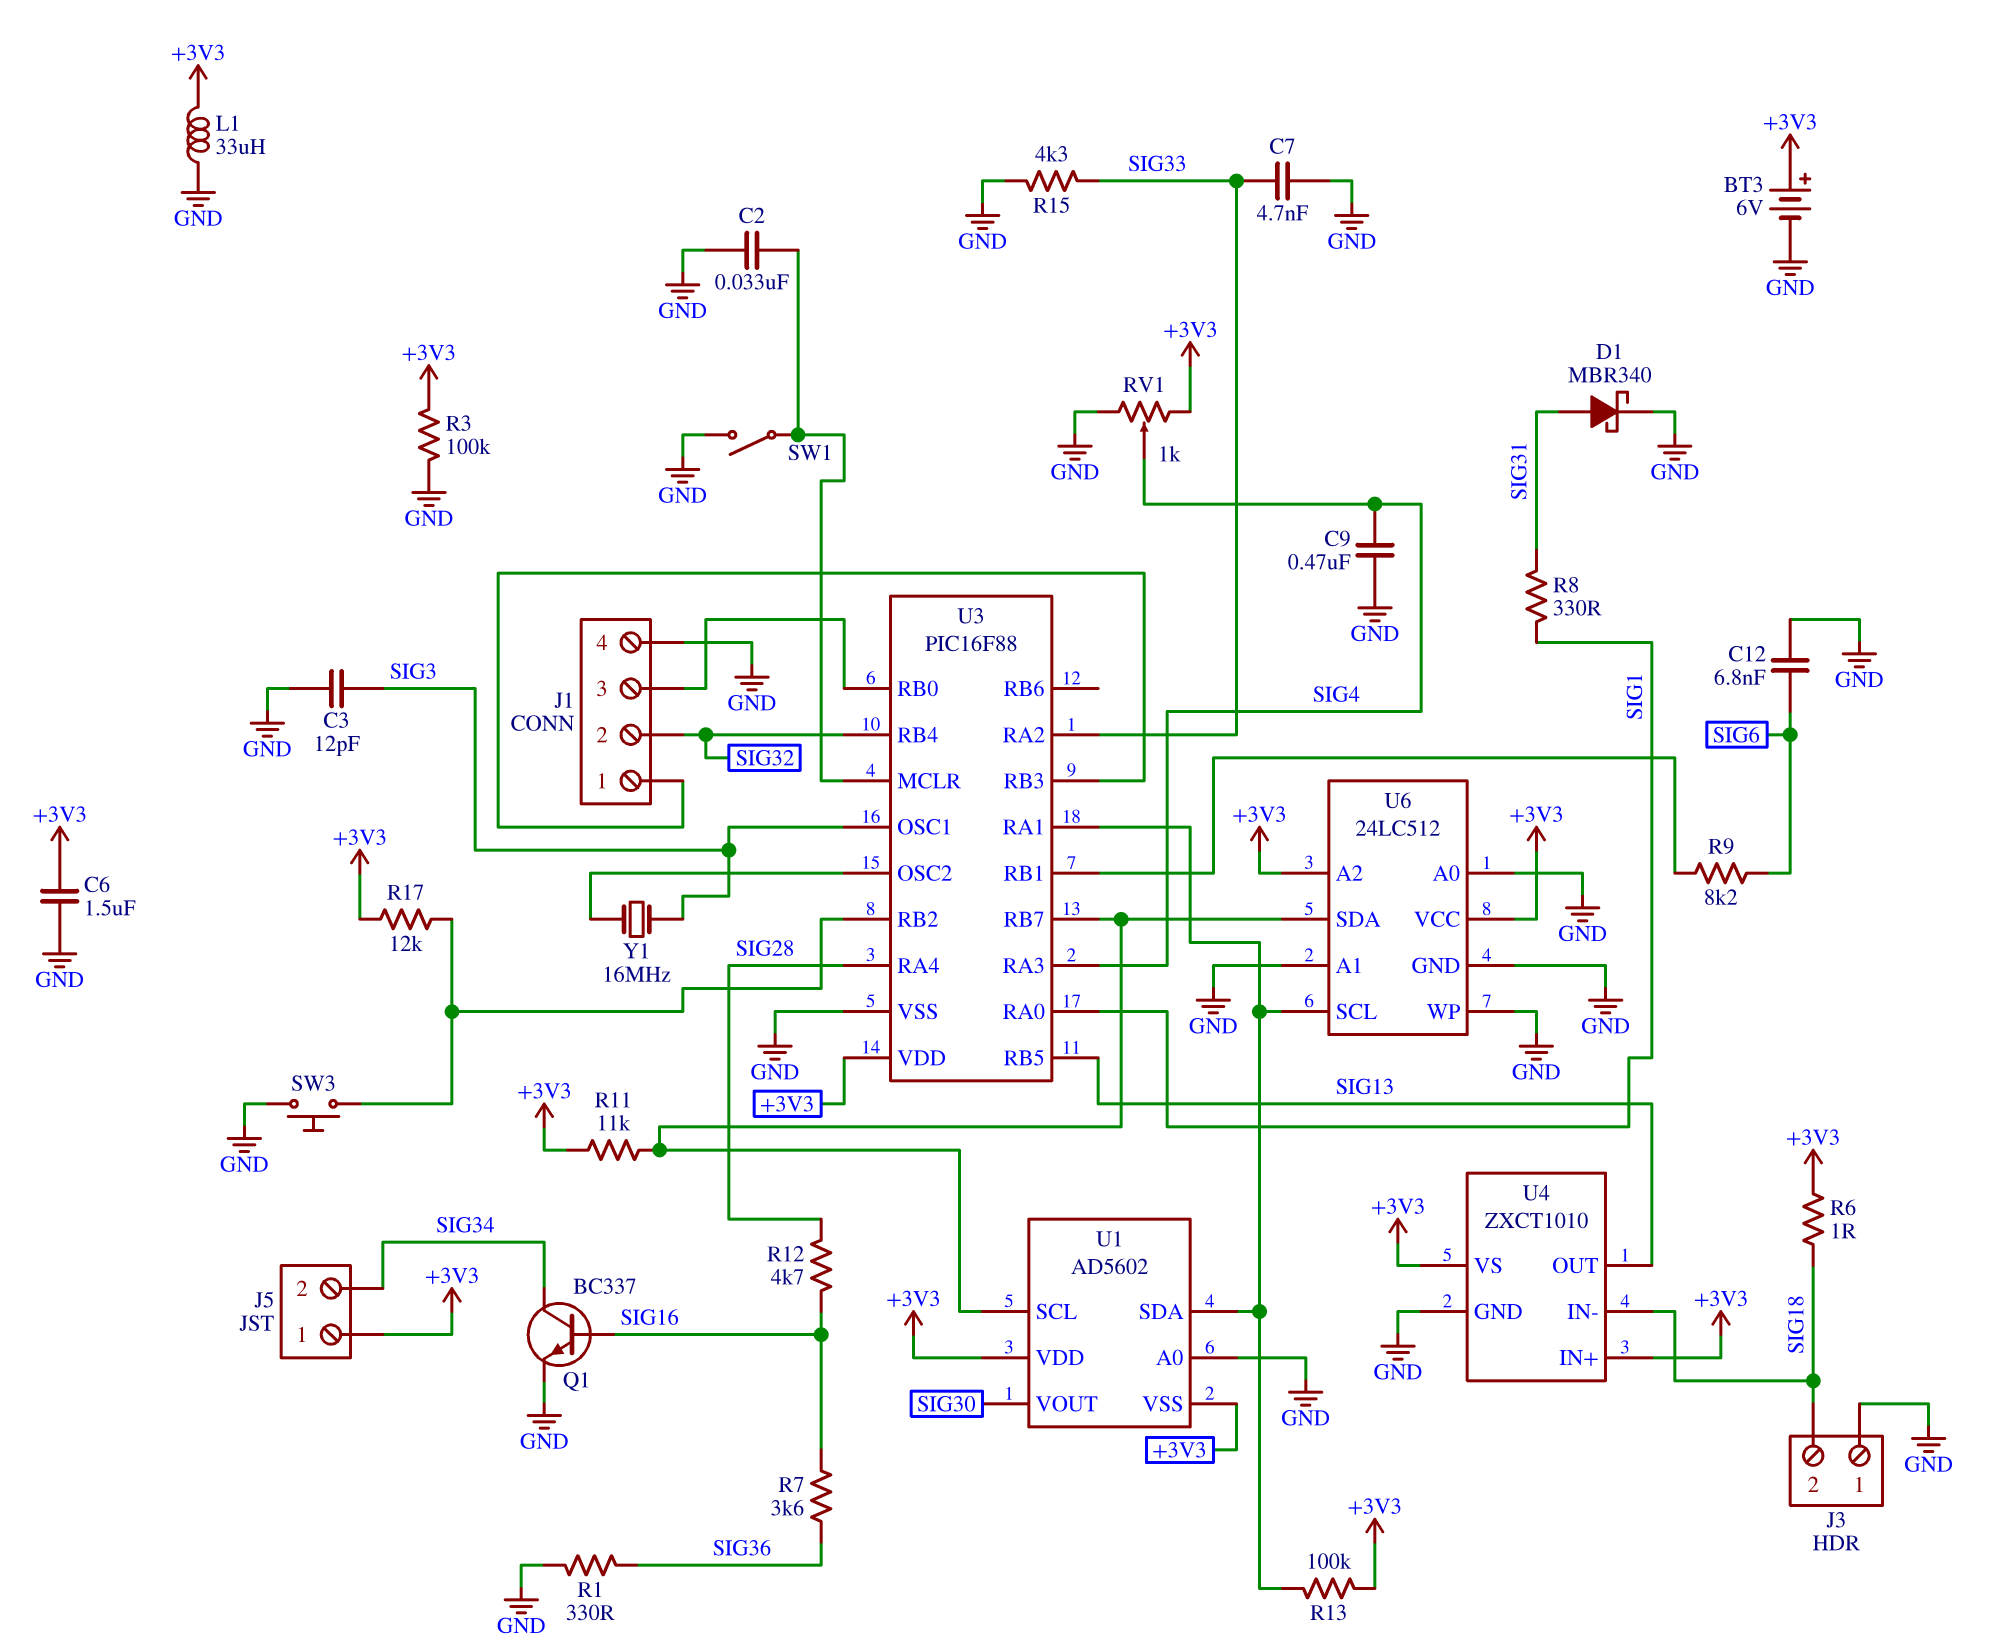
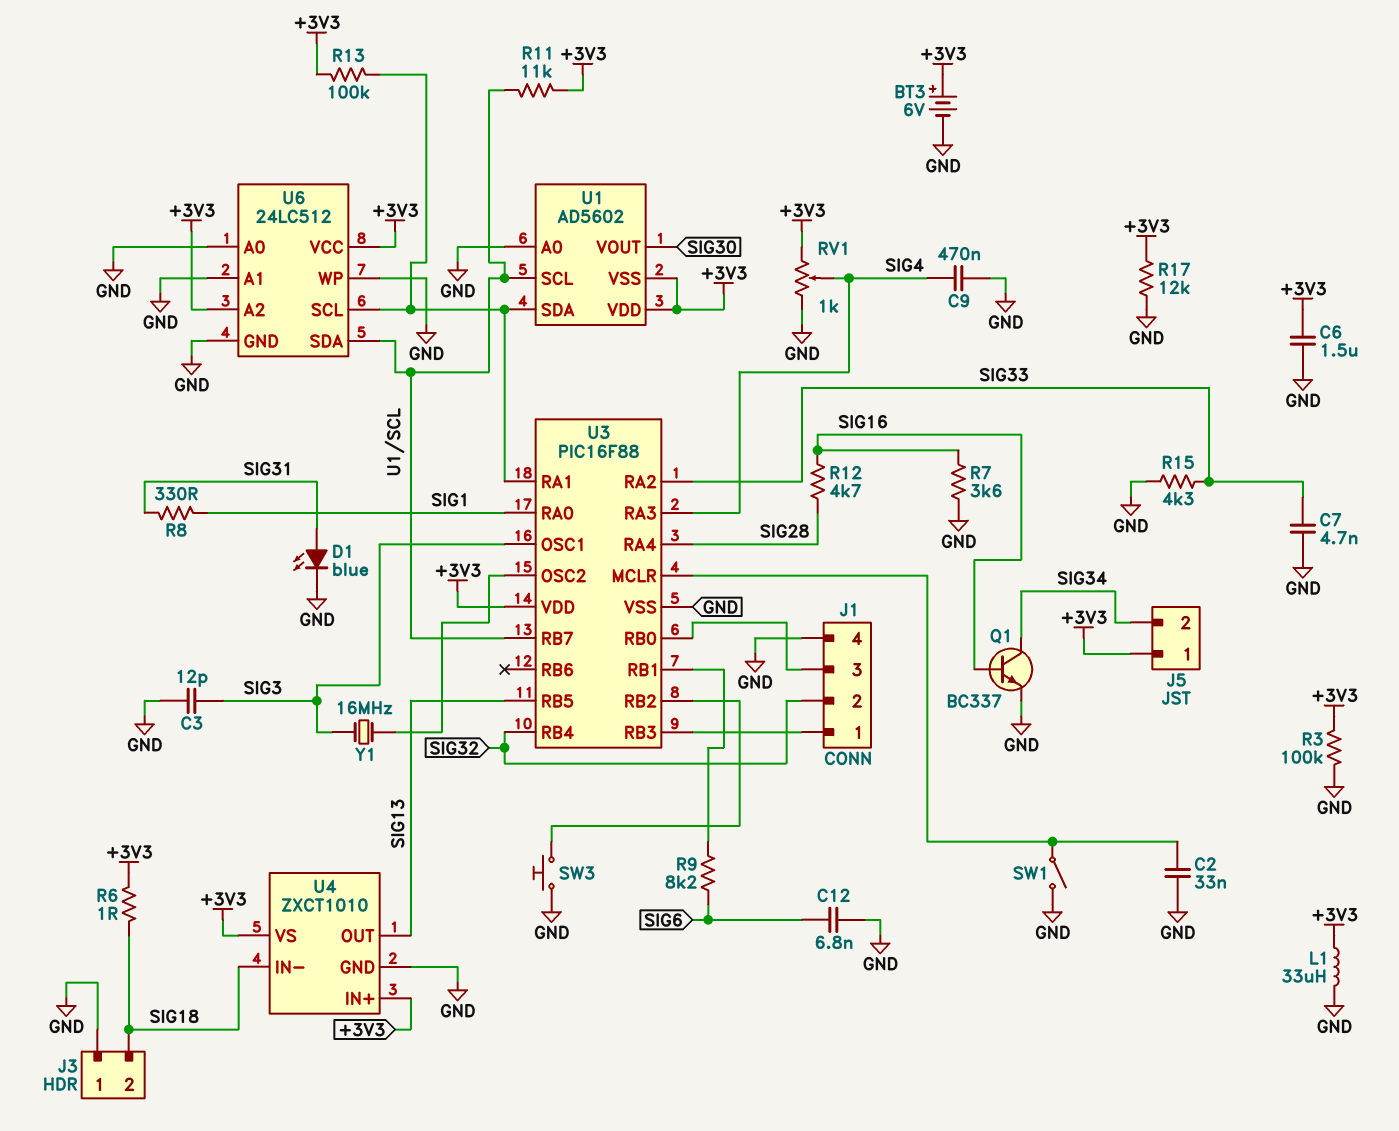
D1: schottky MBR340 (A SIG31, K GND) -> LED blue (A SIG31, K GND)
R1: 330 (GND, SIG36) -> none
R7: 3.6k (SIG16, SIG36) -> 3.6k (GND, SIG16)
R17: 12k (+3V3, U3/RB2) -> 12k (+3V3, GND)

